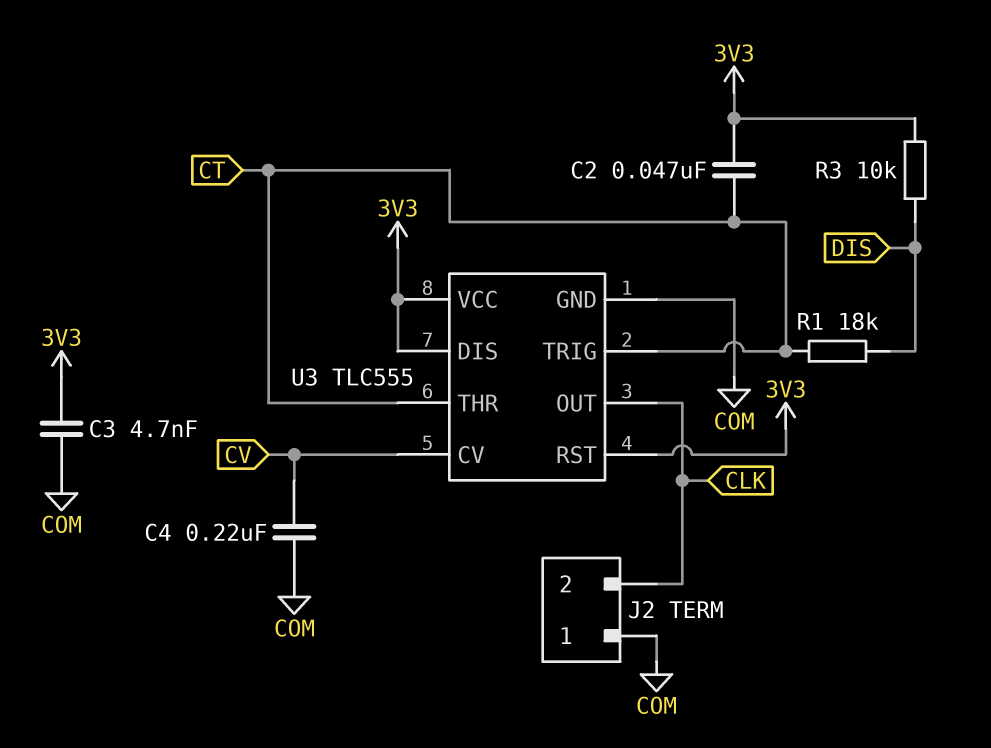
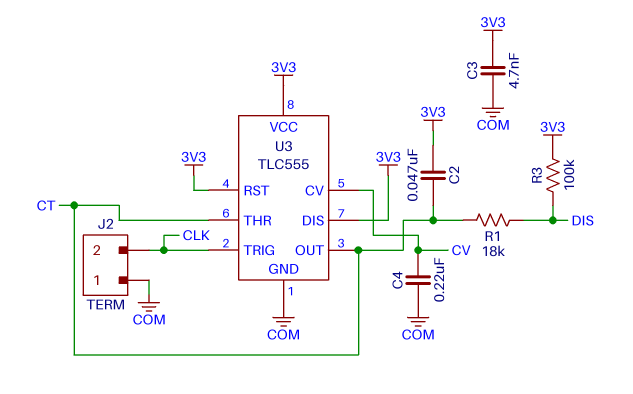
R3: 10k (3V3, DIS) -> 100k (3V3, DIS)
U3 pin OUT: CLK -> CT
U3 pin TRIG: CT -> CLK

